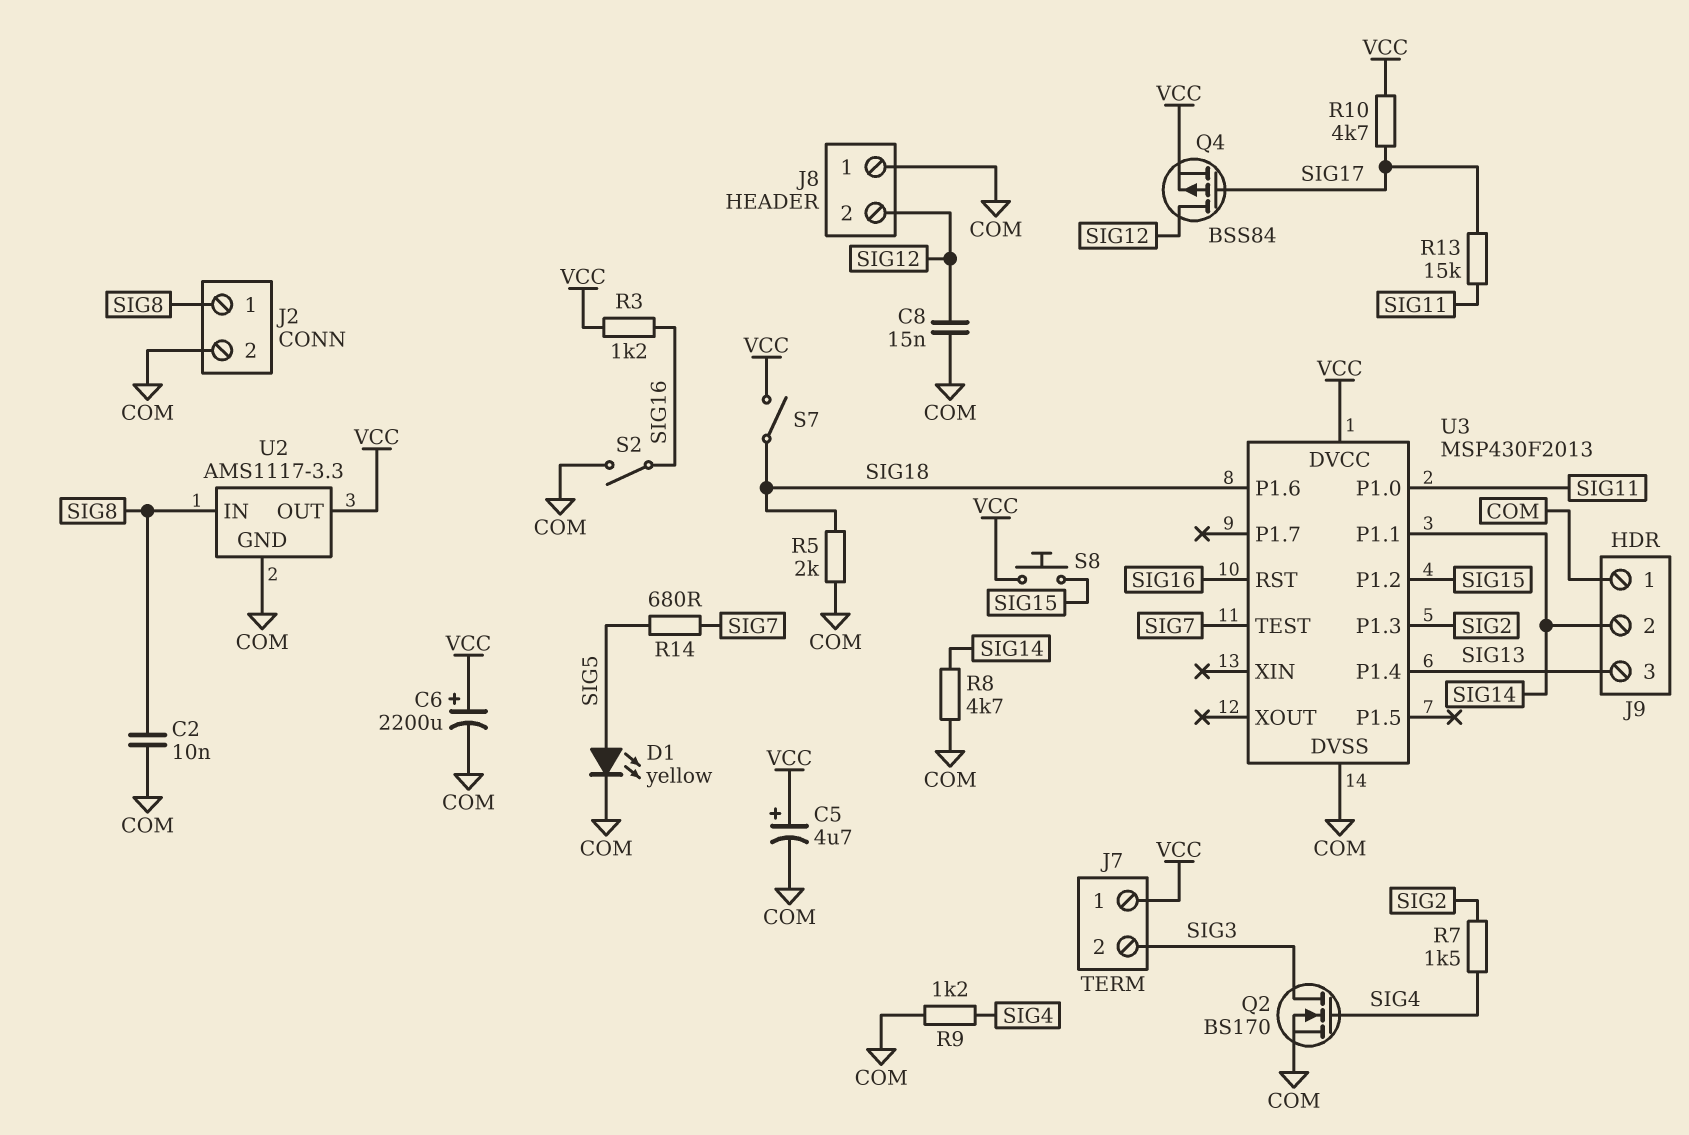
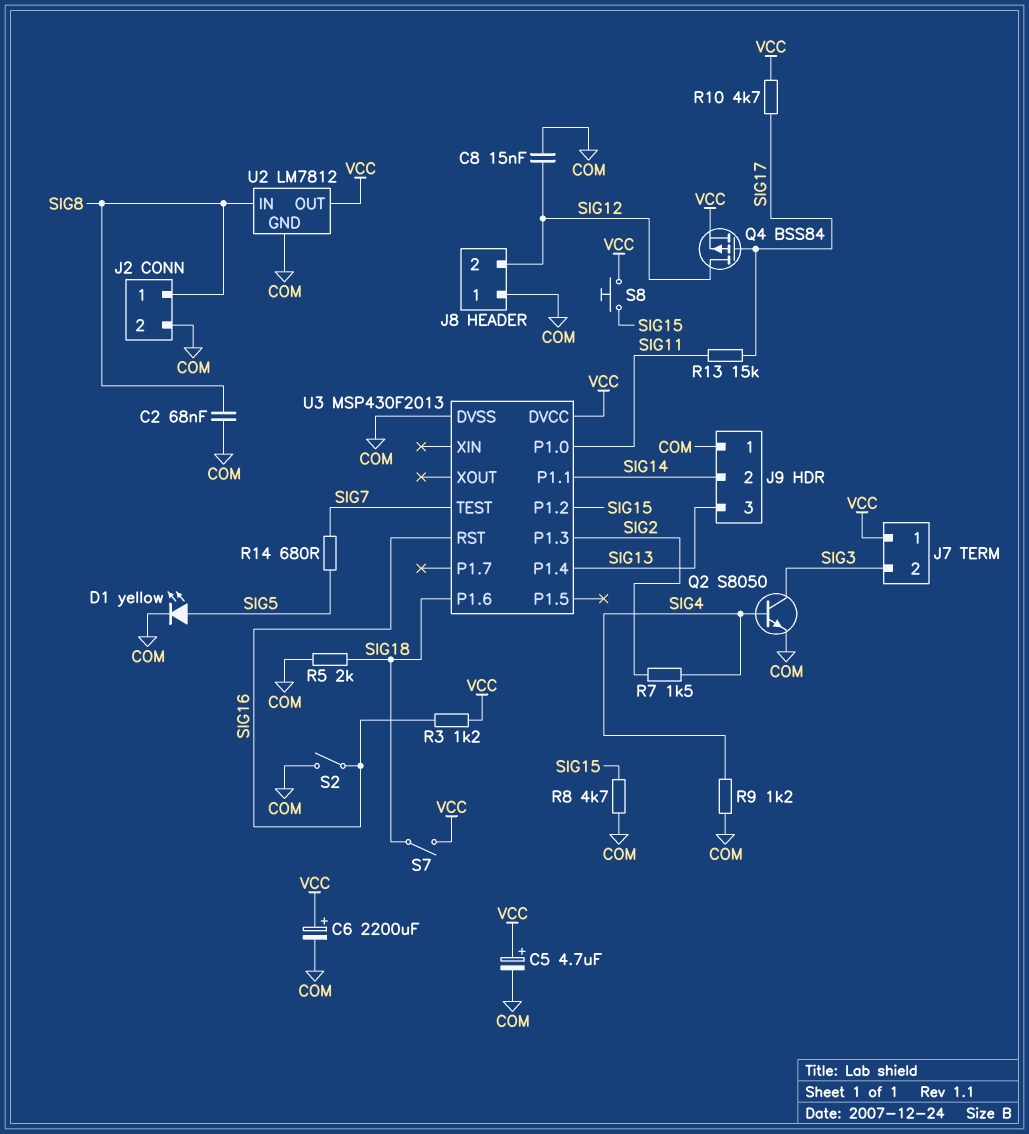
C2: 10nF (COM, SIG8) -> 68nF (COM, SIG8)
Q2: NMOS BS170 (G SIG4, D SIG3, S COM) -> NPN S8050 (B SIG4, C SIG3, E COM)
R8: 4.7k (COM, SIG14) -> 4.7k (COM, SIG15)
U2: AMS1117-3.3 -> LM7812

